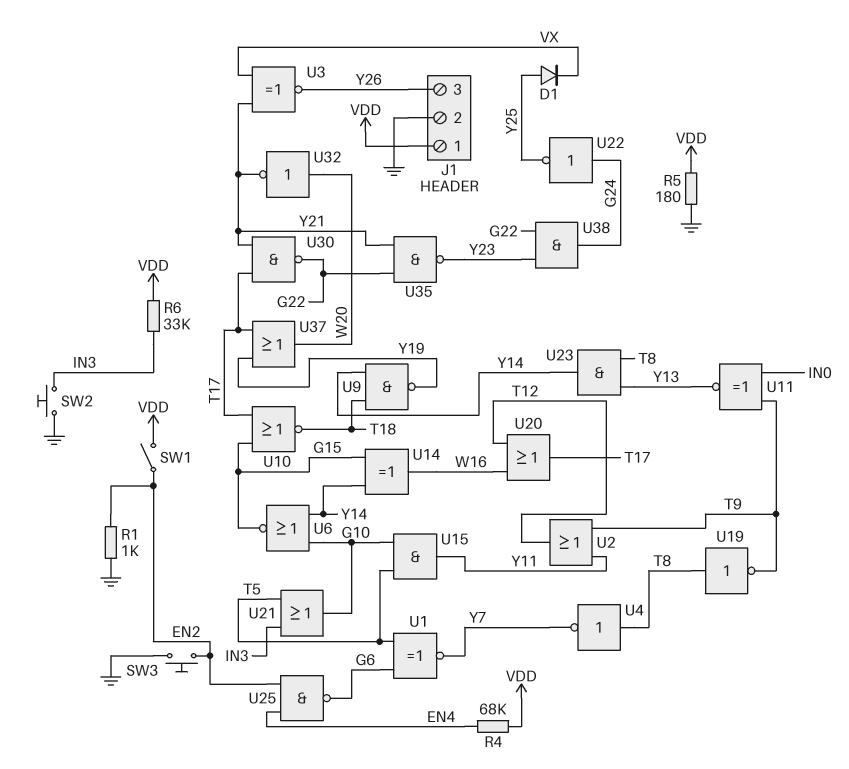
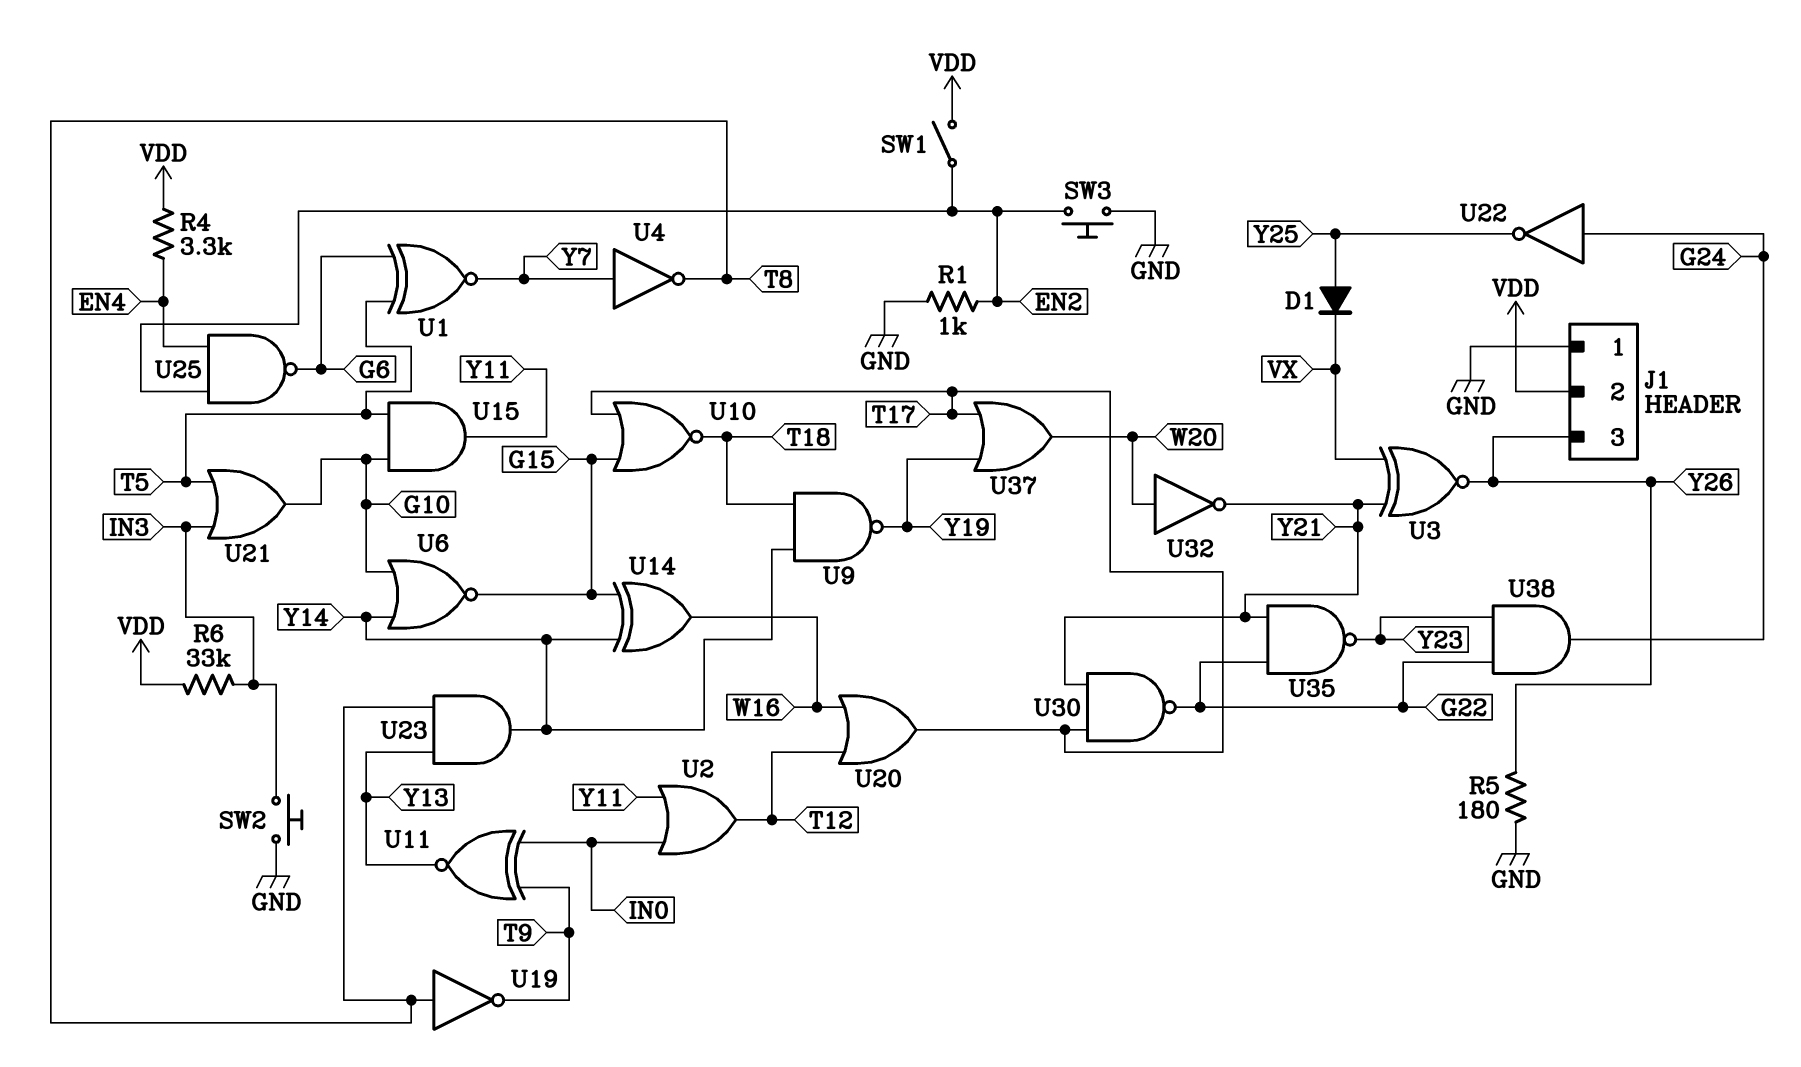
J1 pin 1: VDD -> GND
J1 pin 2: GND -> VDD
R4: 68k (EN4, VDD) -> 3.3k (EN4, VDD)
R5: 180 (GND, VDD) -> 180 (GND, Y26)
U2: OR (in T9, in Y11, out T12) -> OR (in IN0, in Y11, out T12)
U4: NOT (in T8, out Y7) -> NOT (in Y7, out T8)

